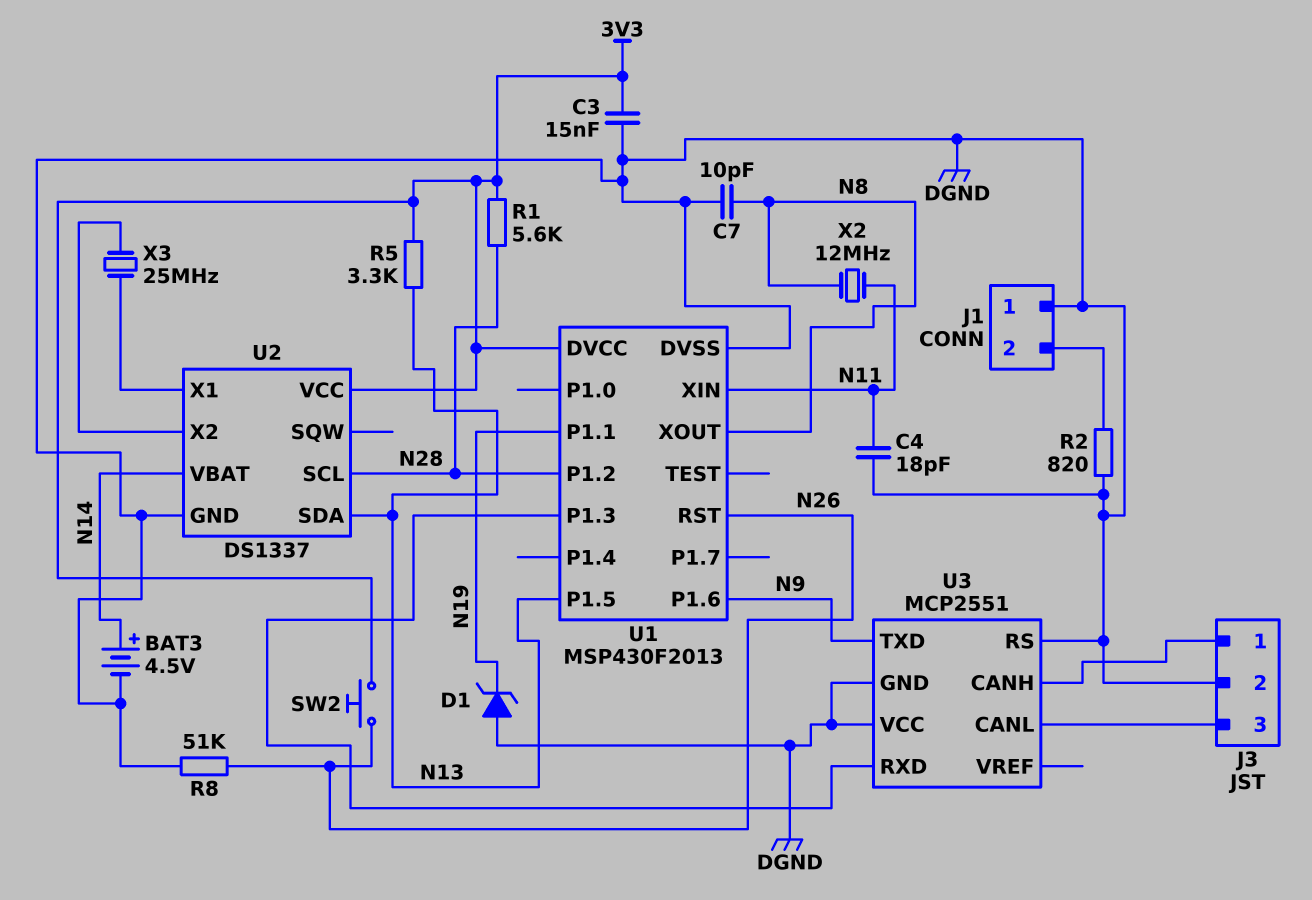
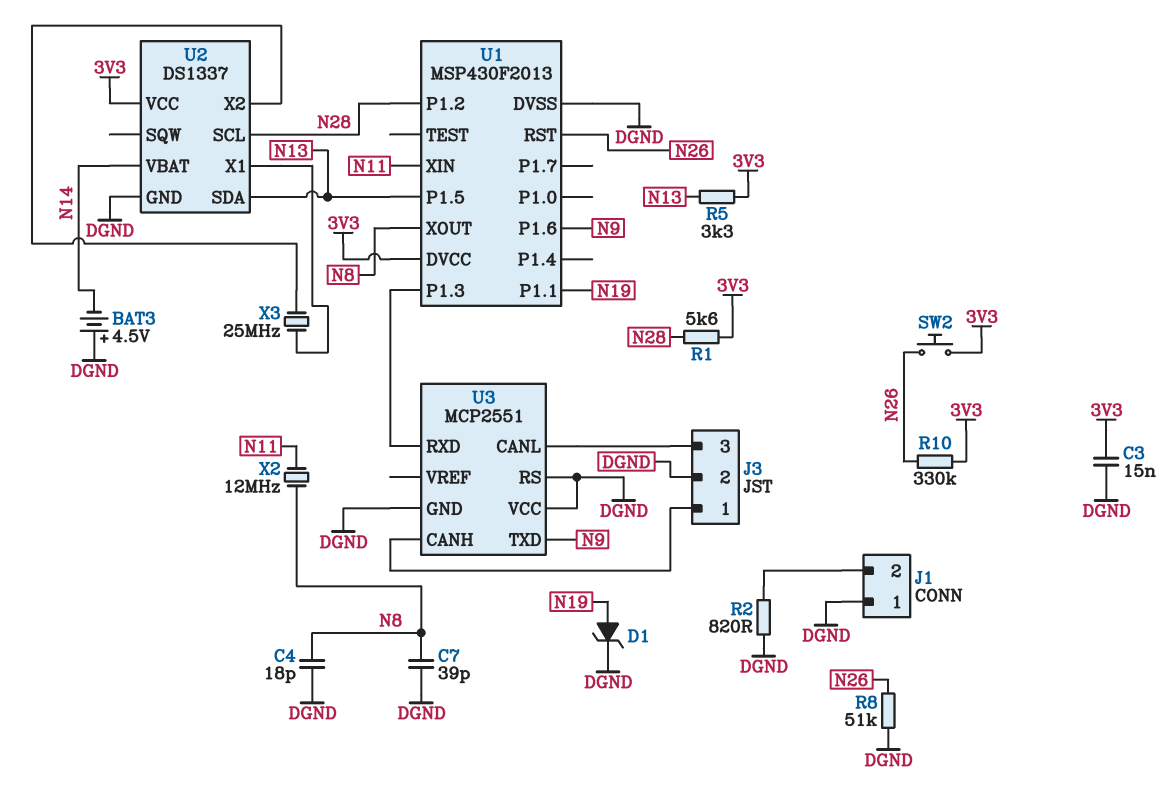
BAT3: 4.5V (plus N14, minus DGND) -> 4.5V (plus DGND, minus N14)
C4: 18pF (DGND, N11) -> 18pF (DGND, N8)
C7: 10pF (DGND, N8) -> 39pF (DGND, N8)
D1: zener (A DGND, K N19) -> zener (A N19, K DGND)
R10: none -> 330k (3V3, N26)

